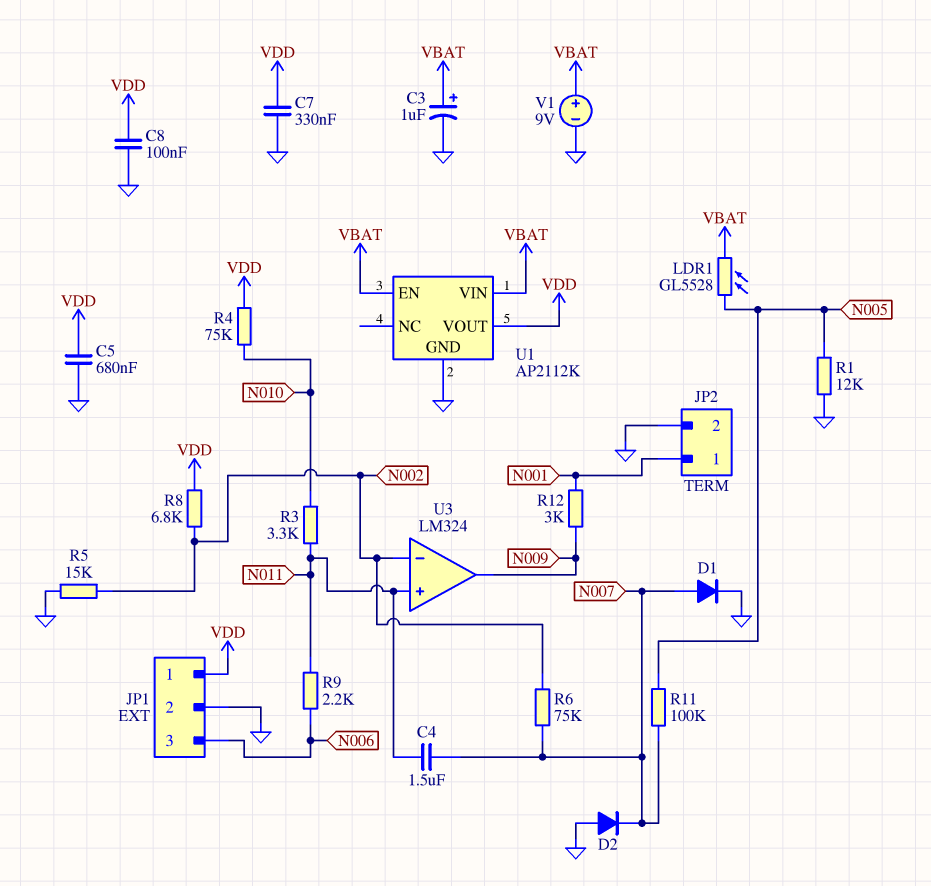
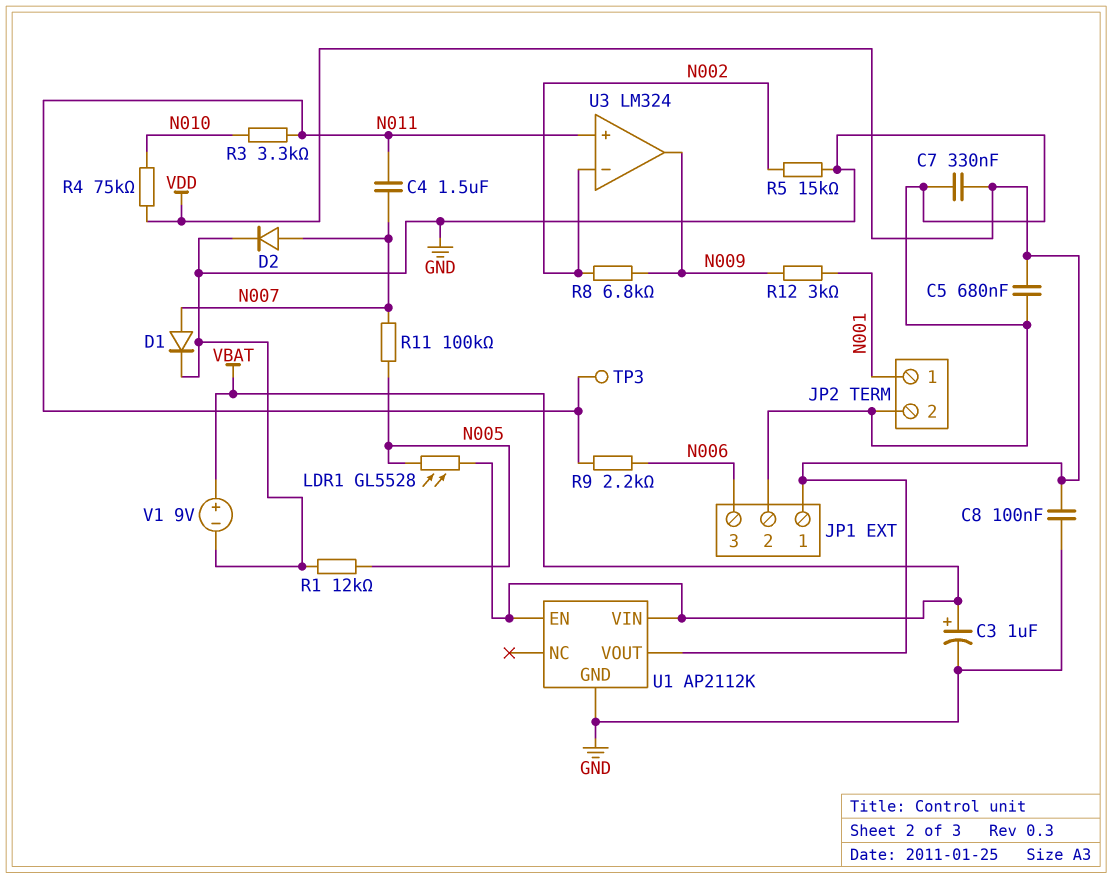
D2: diode (A GND, K N007) -> diode (A N007, K GND)
R6: 75k (N002, N007) -> none
R8: 6.8k (N002, VDD) -> 6.8k (N002, N009)
TP3: none -> test point (N011)

